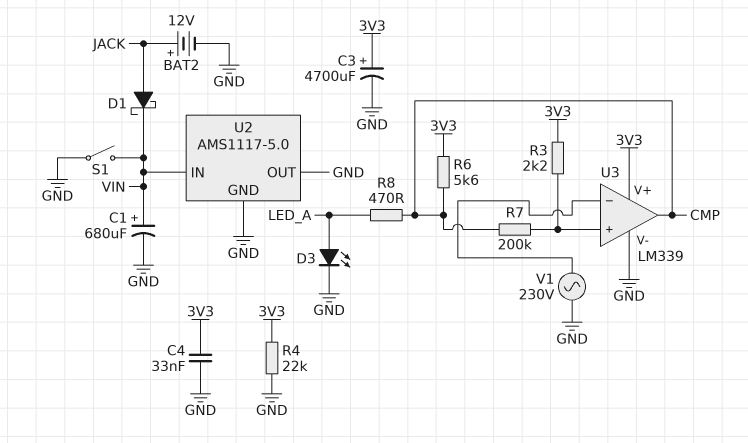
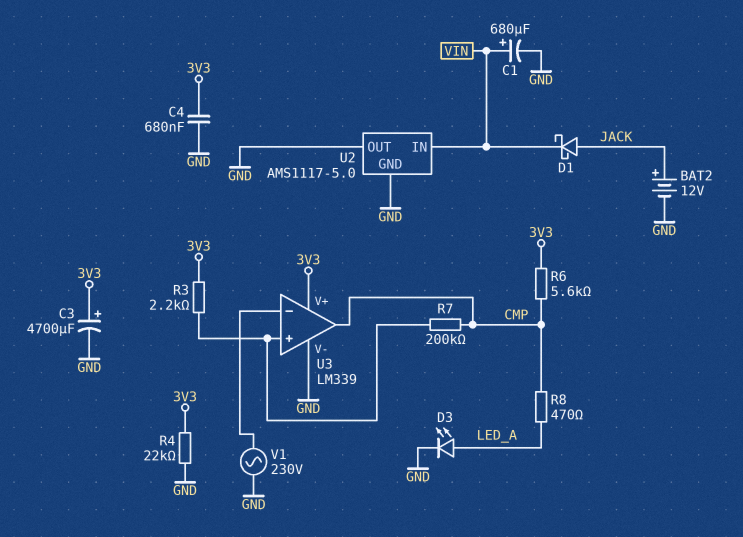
C4: 33nF (3V3, GND) -> 680nF (3V3, GND)
S1: switch (GND, VIN) -> none

